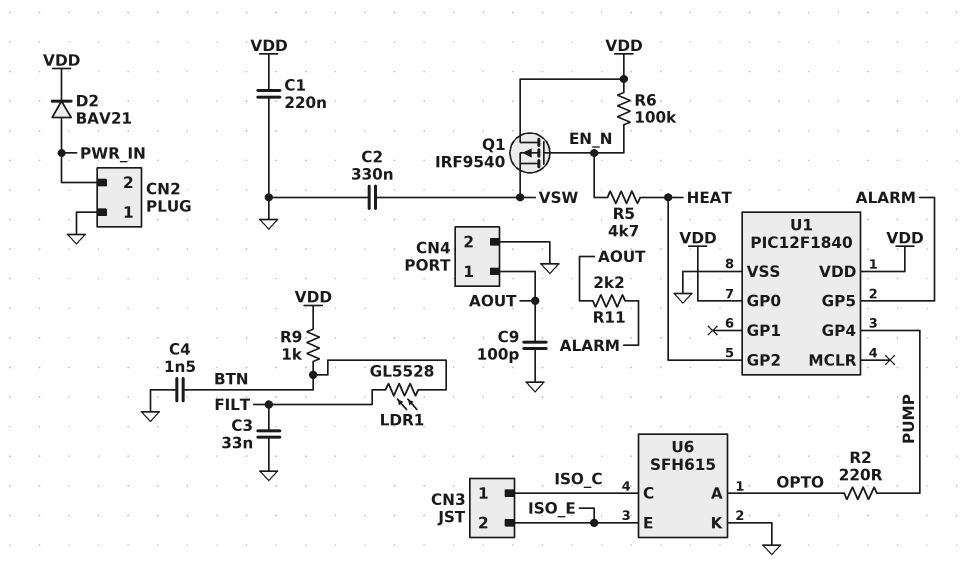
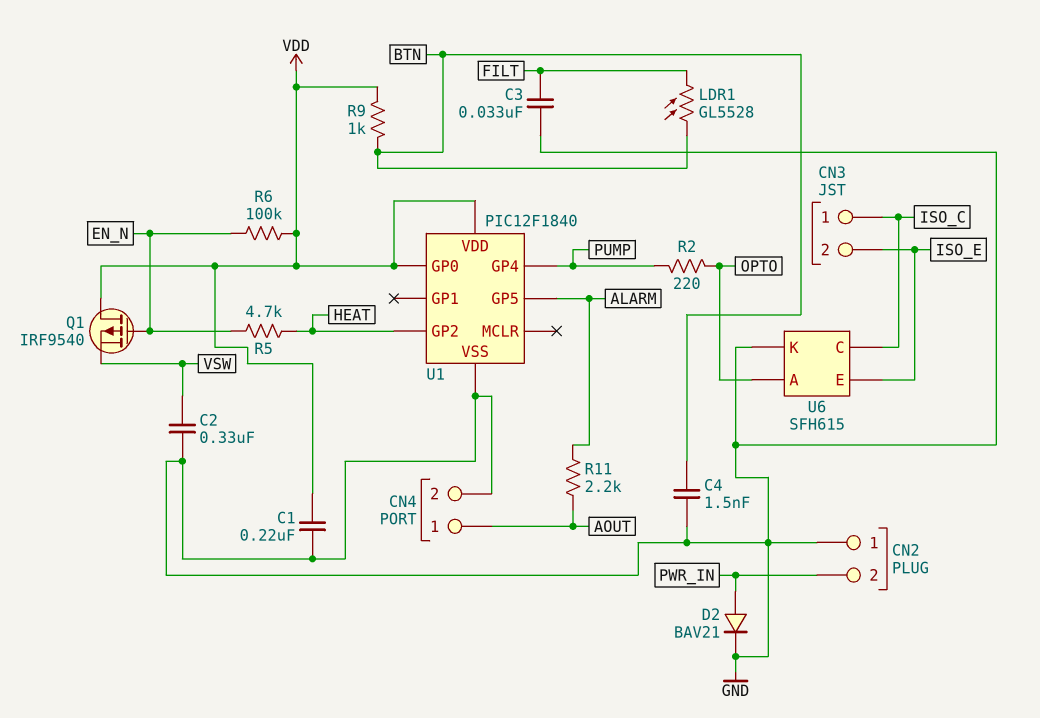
C9: 100pF (AOUT, GND) -> none
D2: diode BAV21 (A PWR_IN, K VDD) -> diode BAV21 (A PWR_IN, K GND)

